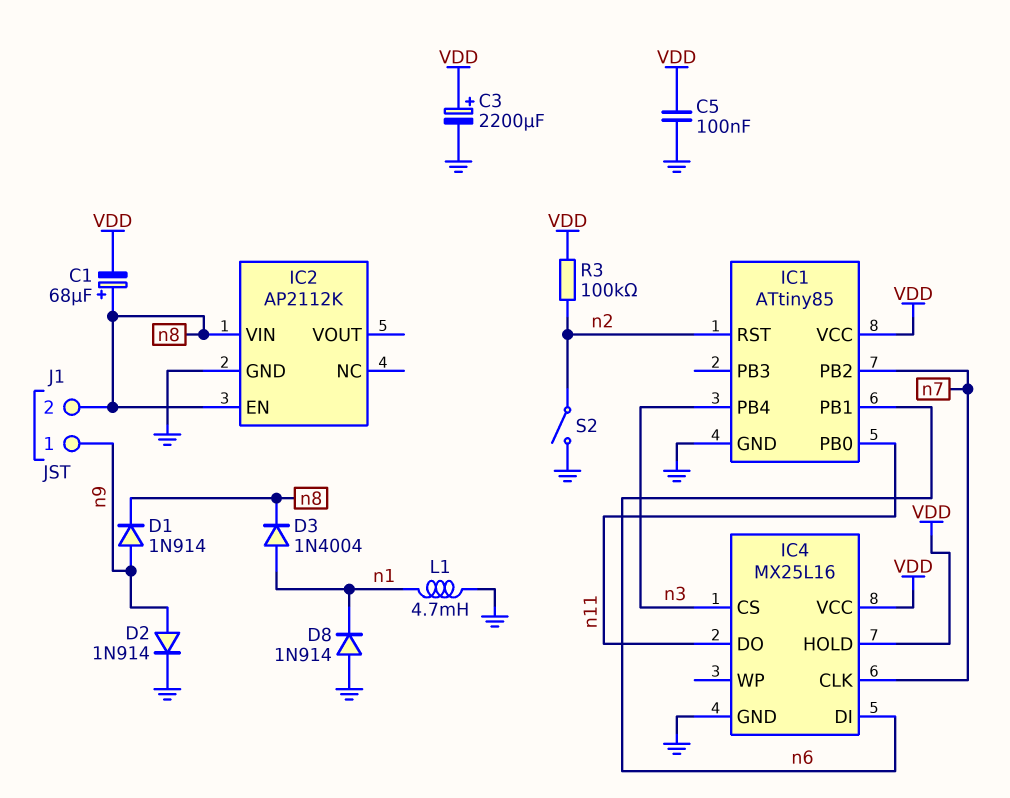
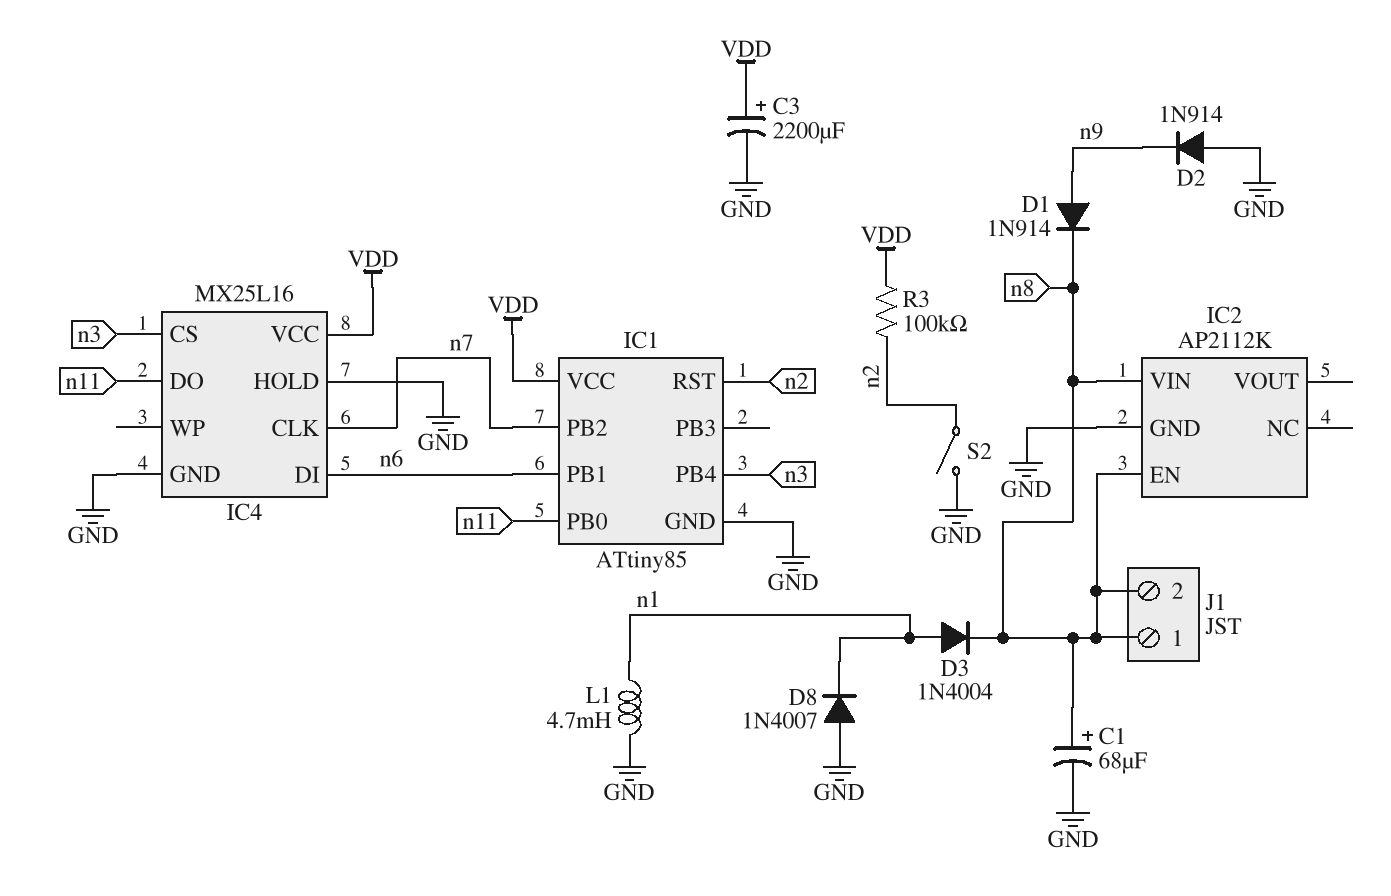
C1: 68uF (plus n8, minus VDD) -> 68uF (plus n8, minus GND)
C5: 100nF (GND, VDD) -> none
D2: diode 1N914 (A n9, K GND) -> diode 1N914 (A GND, K n9)
D8: diode 1N914 (A GND, K n1) -> diode 1N4007 (A GND, K n1)
IC4 pin HOLD: VDD -> GND
J1 pin 1: n9 -> n8

